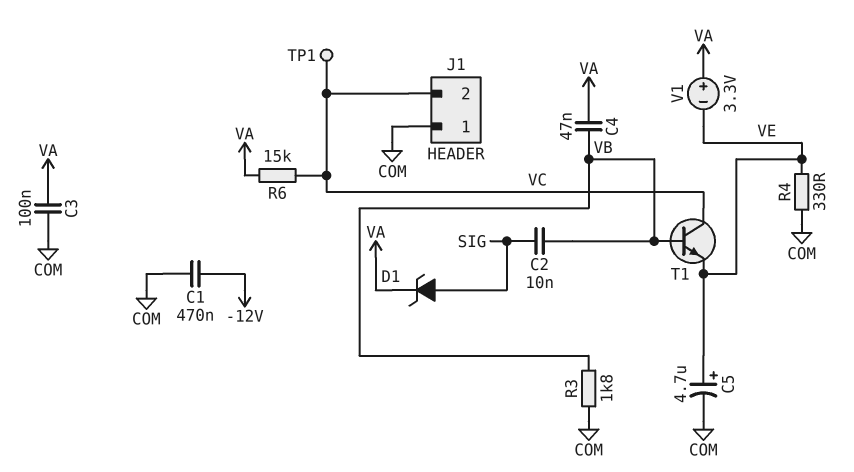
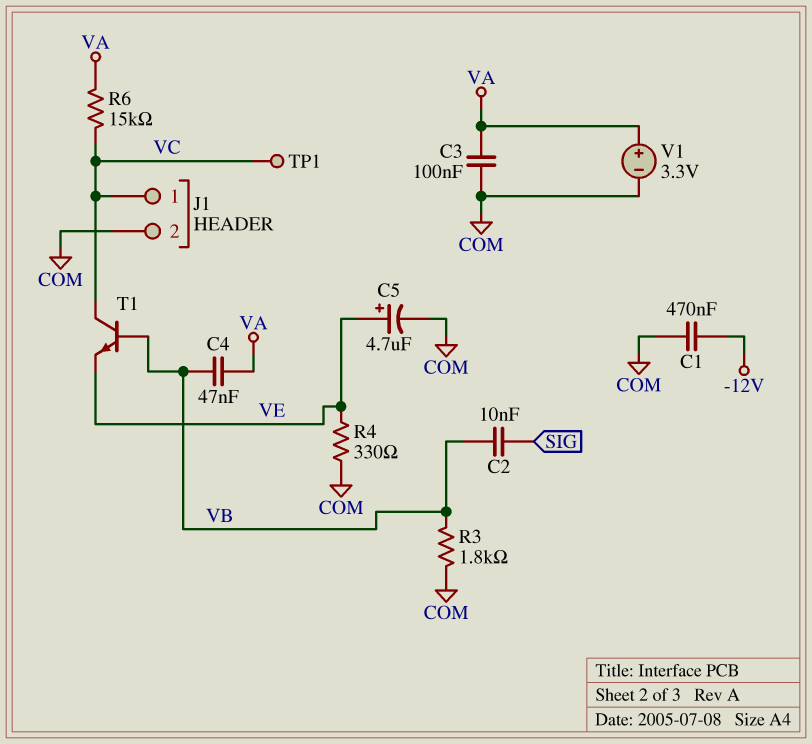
D1: zener (A SIG, K VA) -> none
J1 pin 1: COM -> VC
J1 pin 2: VC -> COM
V1: 3.3V (plus VA, minus VE) -> 3.3V (plus VA, minus COM)

